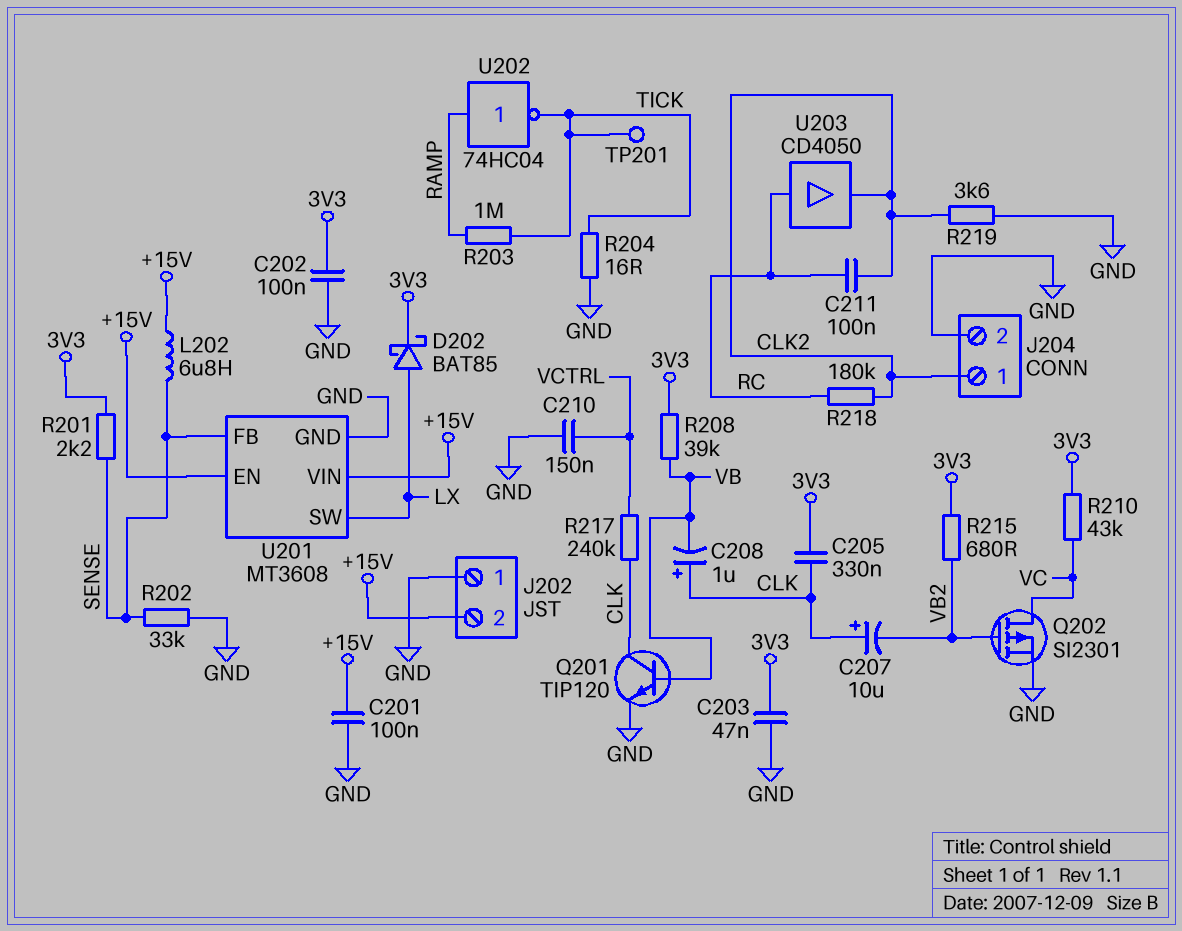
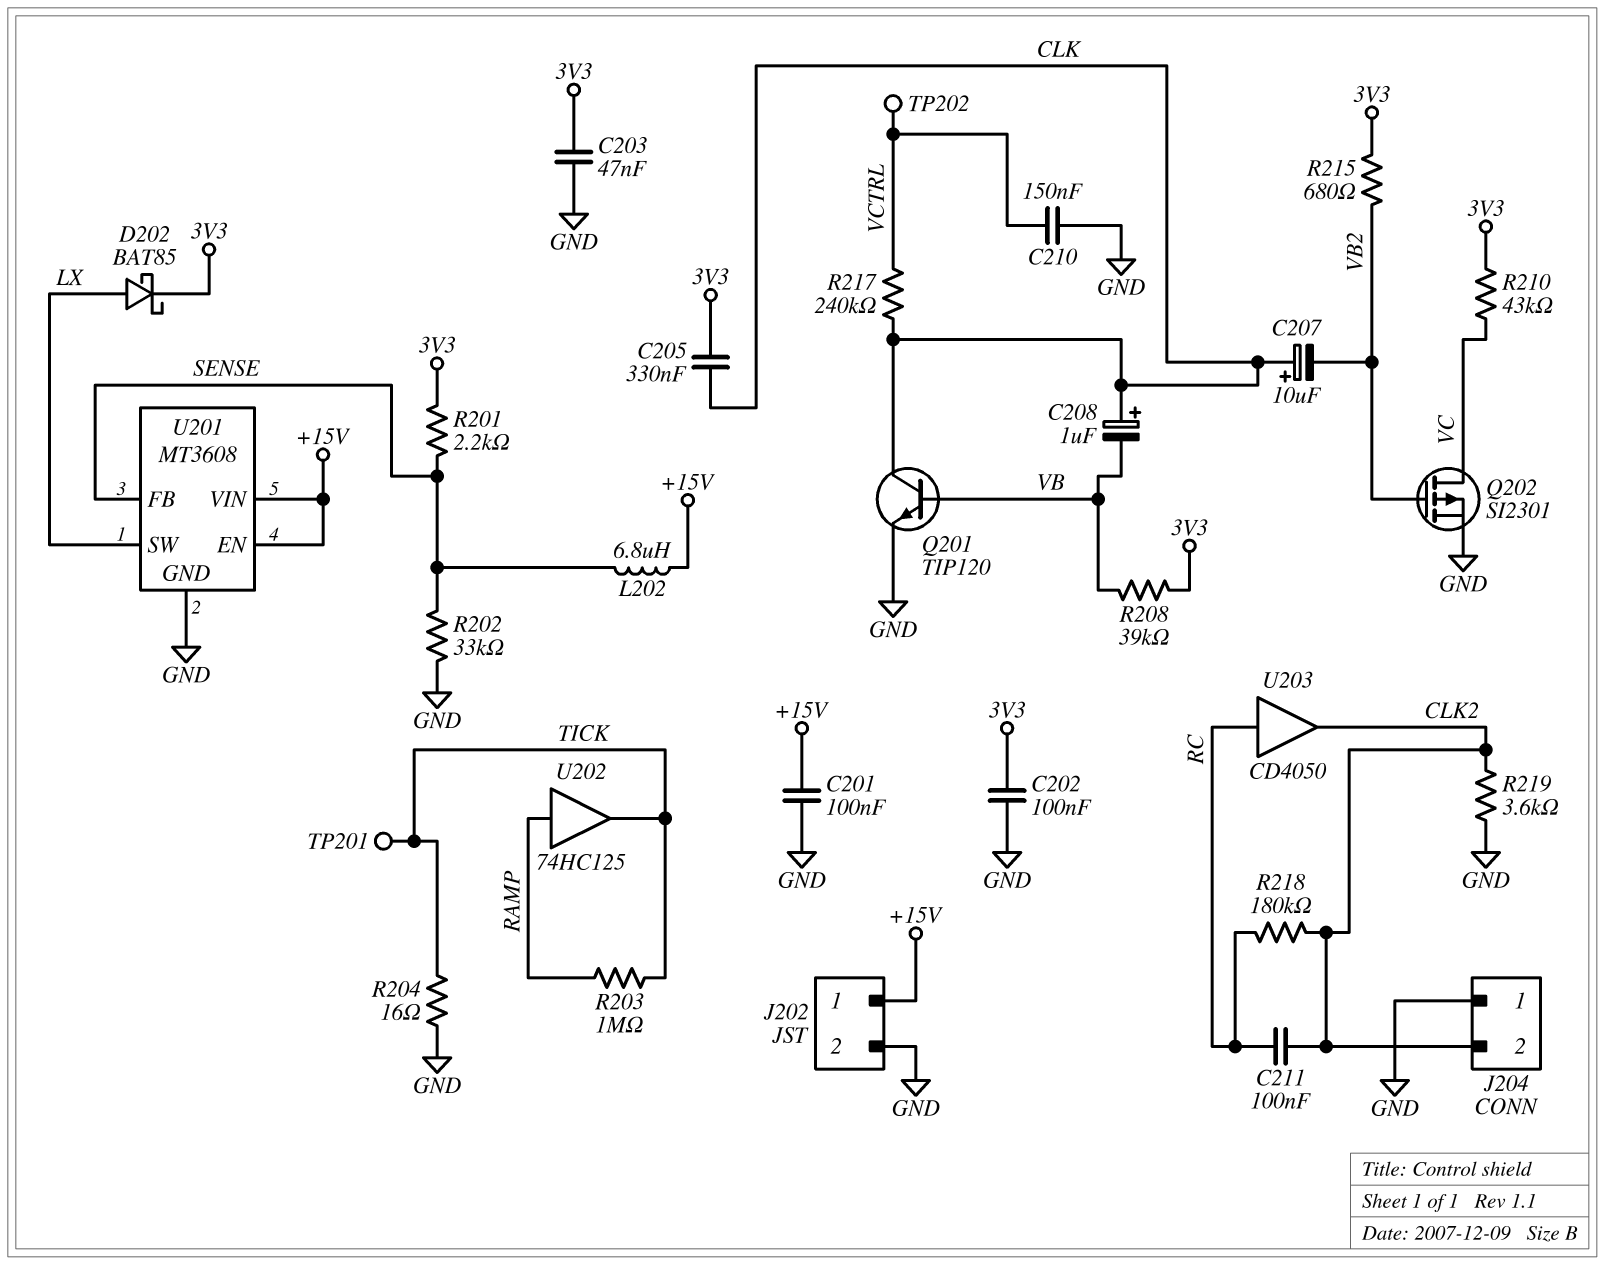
J202 pin 1: GND -> +15V
J202 pin 2: +15V -> GND
J204 pin 1: CLK2 -> GND
J204 pin 2: GND -> CLK2
TP202: none -> test point (VCTRL)
U202: NOT 74HC04 (in RAMP, out TICK) -> buffer 74HC125 (in RAMP, out TICK)

